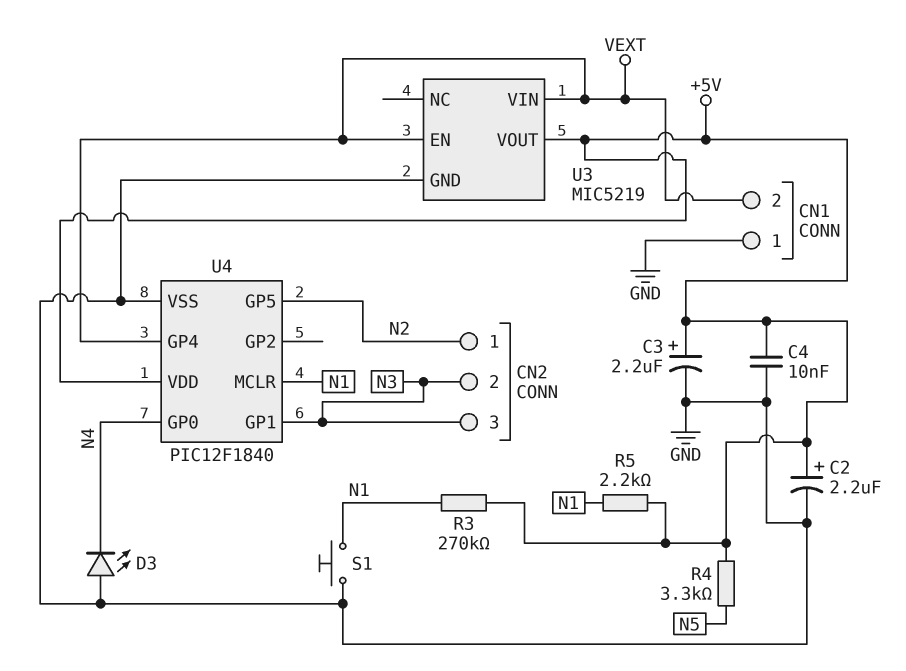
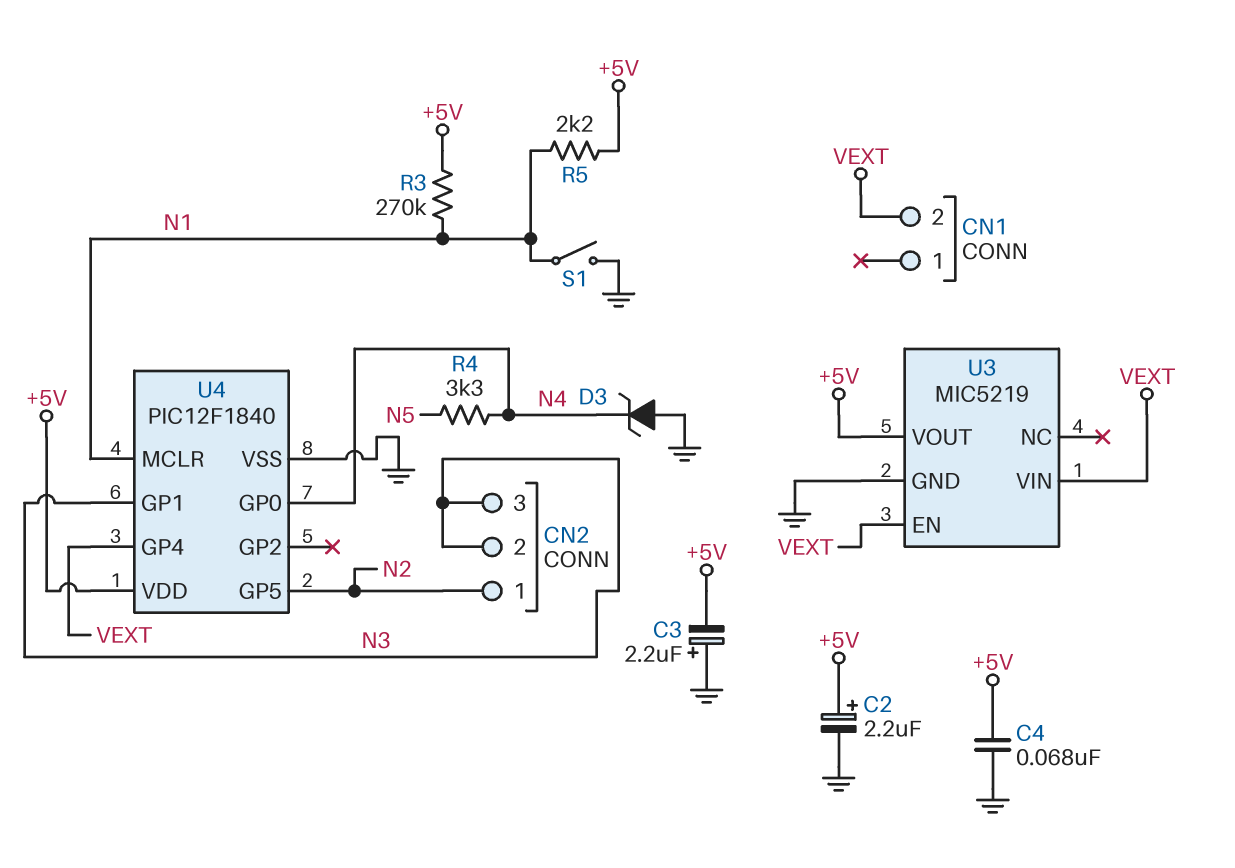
C3: 2.2uF (plus +5V, minus GND) -> 2.2uF (plus GND, minus +5V)
C4: 10nF (+5V, GND) -> 68nF (+5V, GND)
CN1 pin 1: GND -> none
D3: LED (A GND, K N4) -> zener (A GND, K N4)
R4: 3.3k (+5V, N5) -> 3.3k (N4, N5)
S1: button (GND, N1) -> switch (GND, N1)

